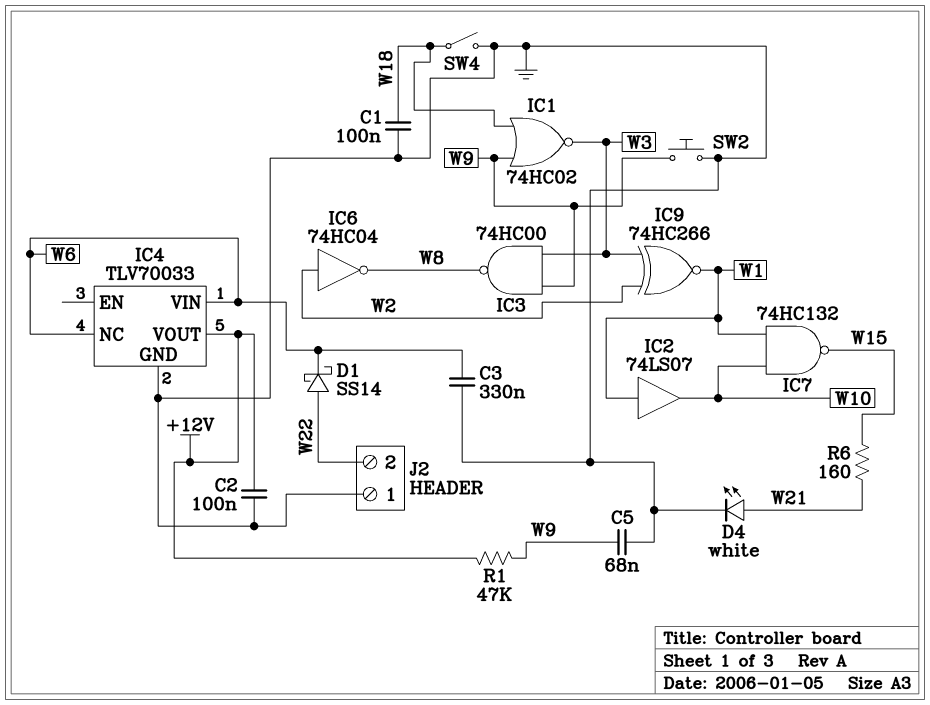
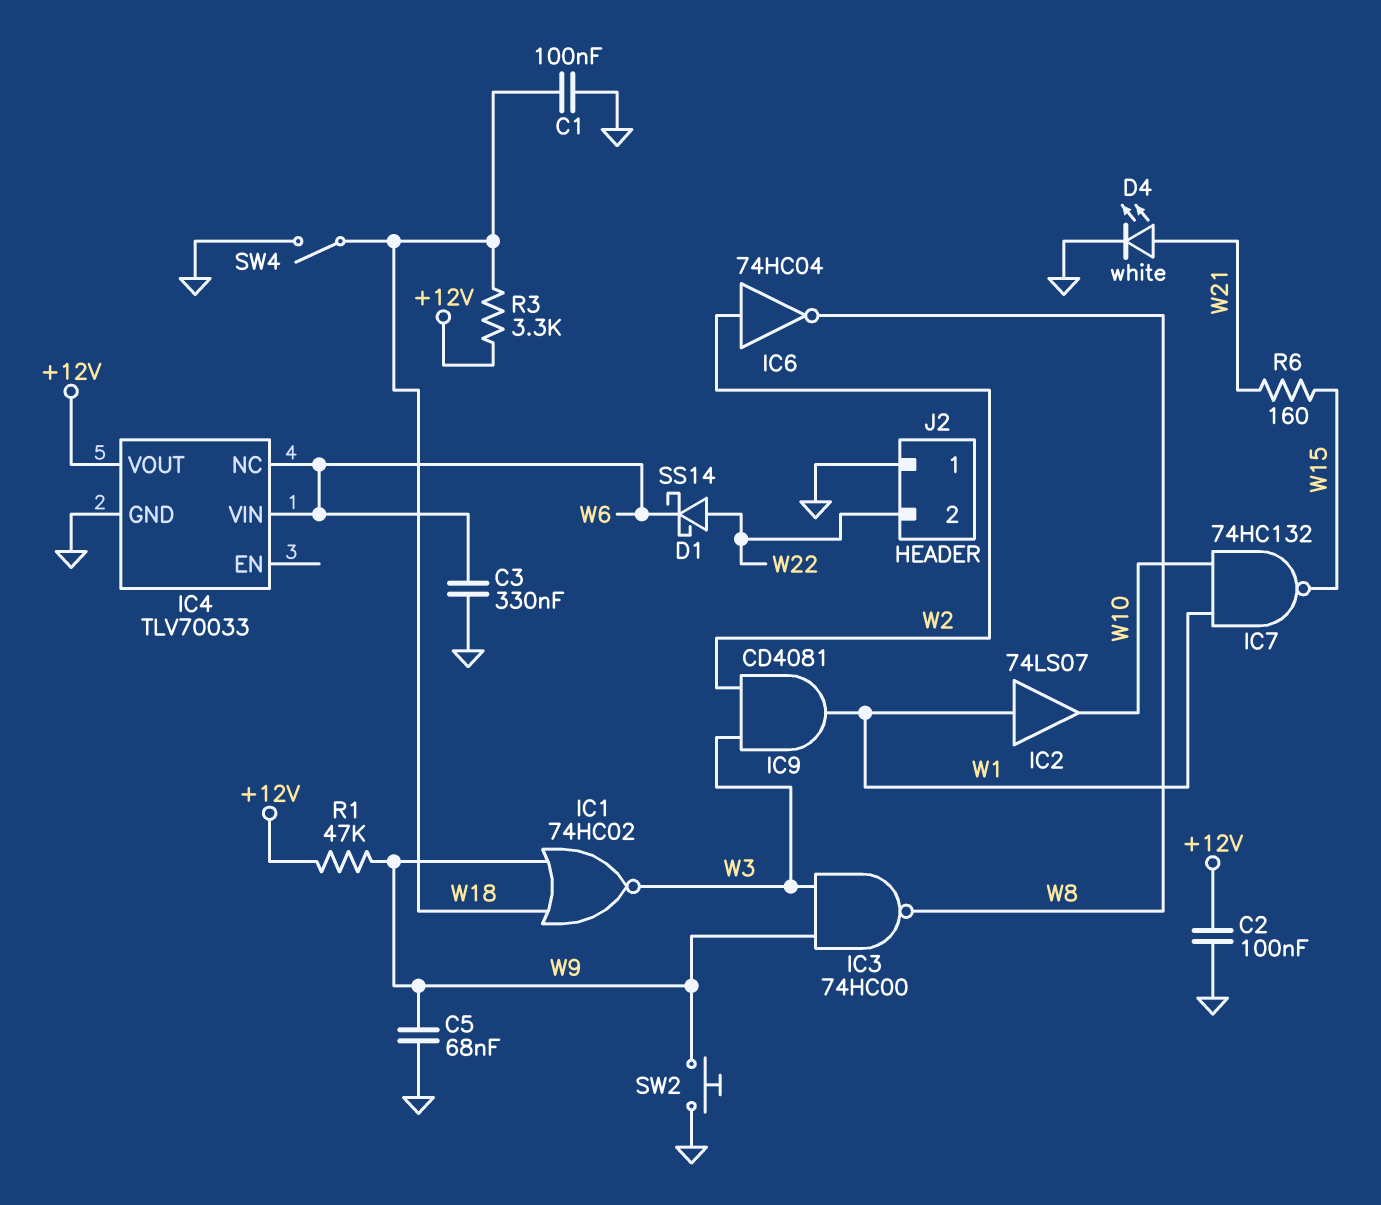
IC9: XNOR 74HC266 (in W2, in W3, out W1) -> AND CD4081 (in W2, in W3, out W1)
R3: none -> 3.3k (+12V, W18)

